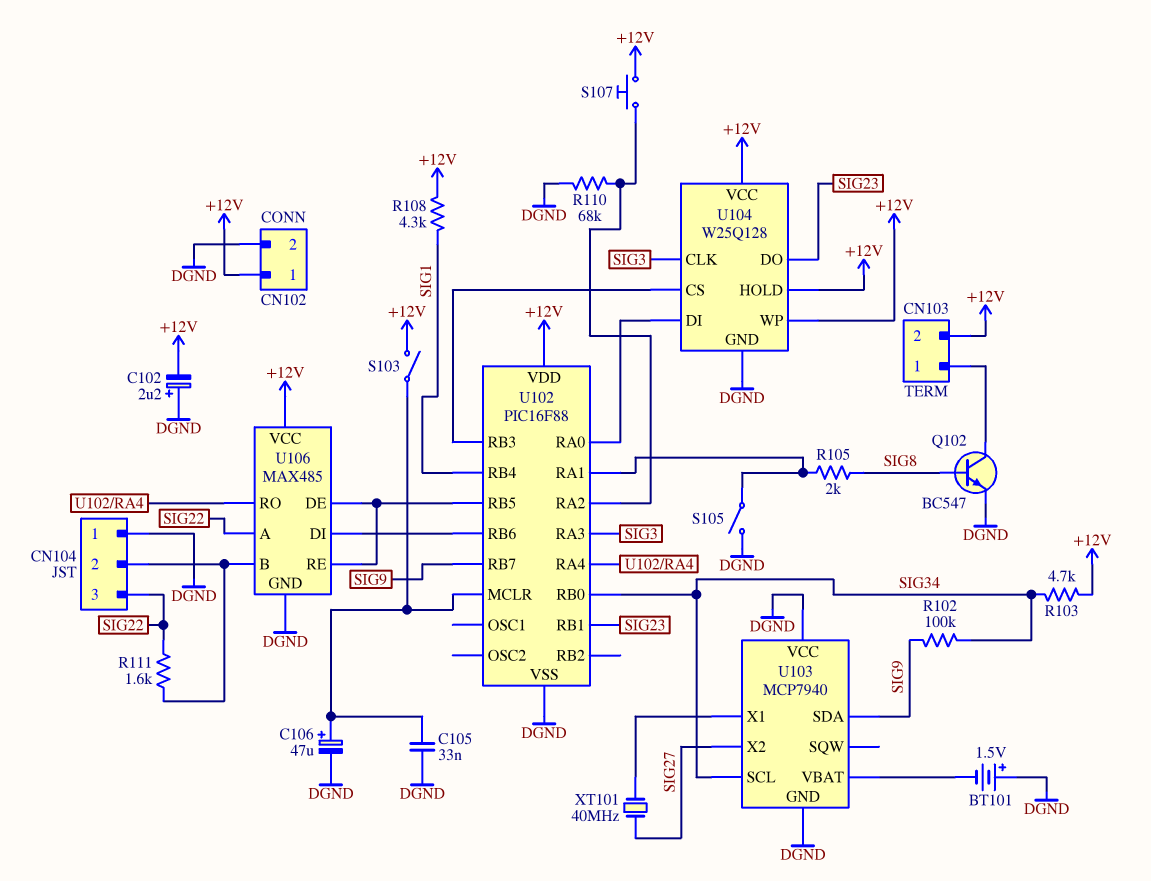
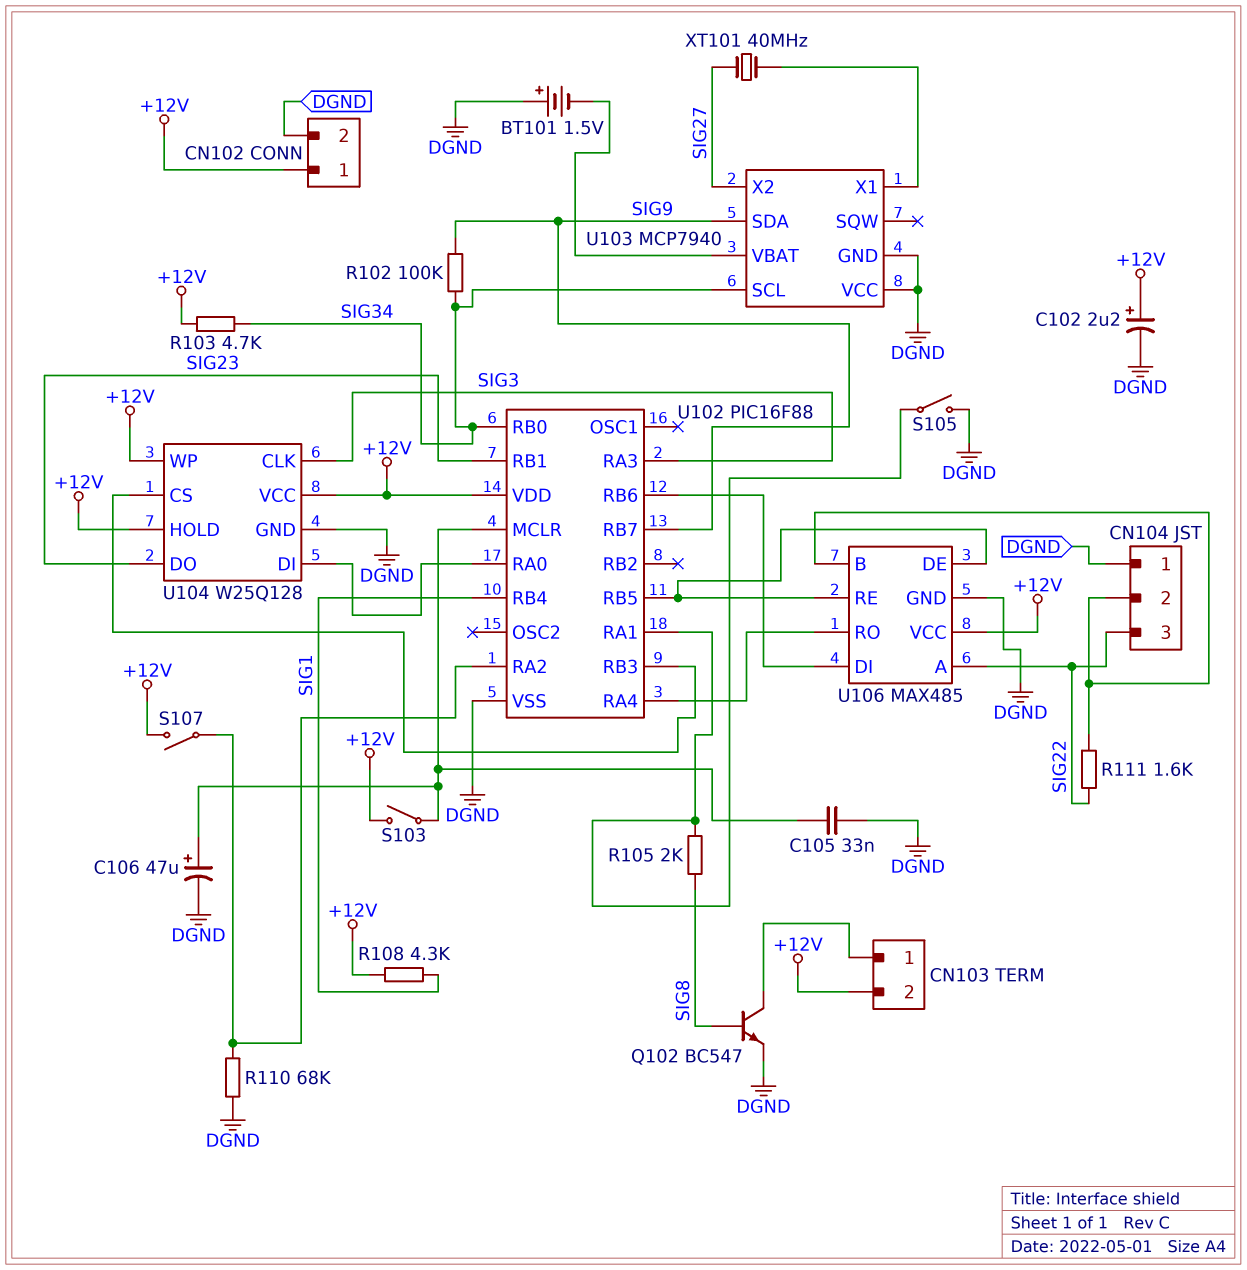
C102: 2.2uF (plus DGND, minus +12V) -> 2.2uF (plus +12V, minus DGND)
S107: button (+12V, U102/RA2) -> switch (+12V, U102/RA2)

